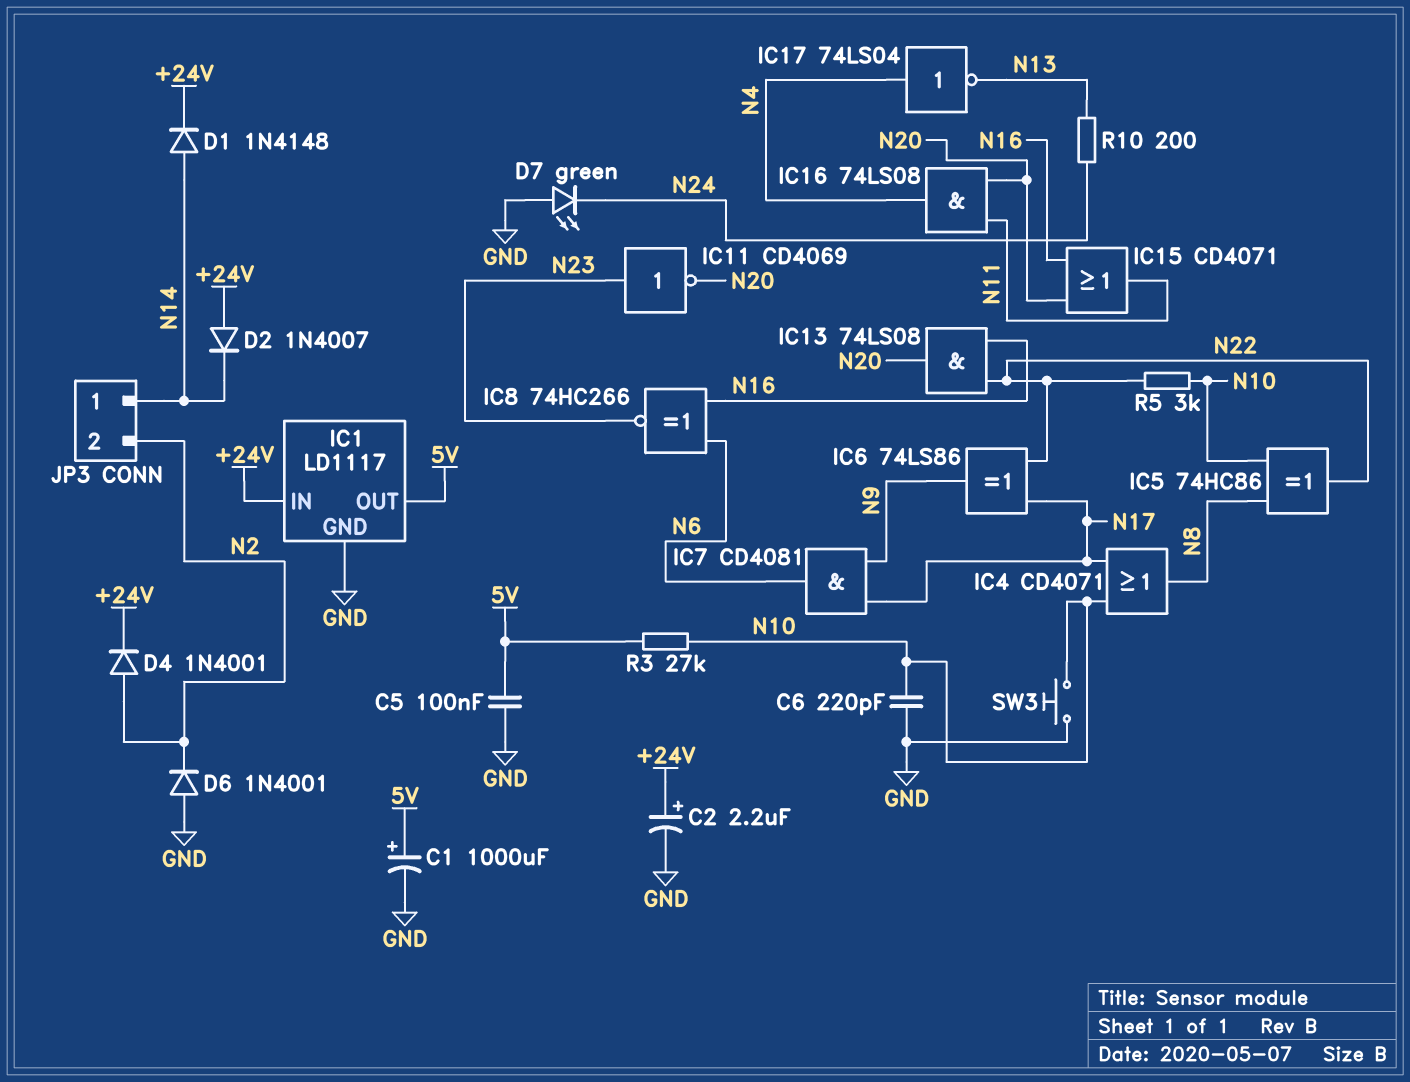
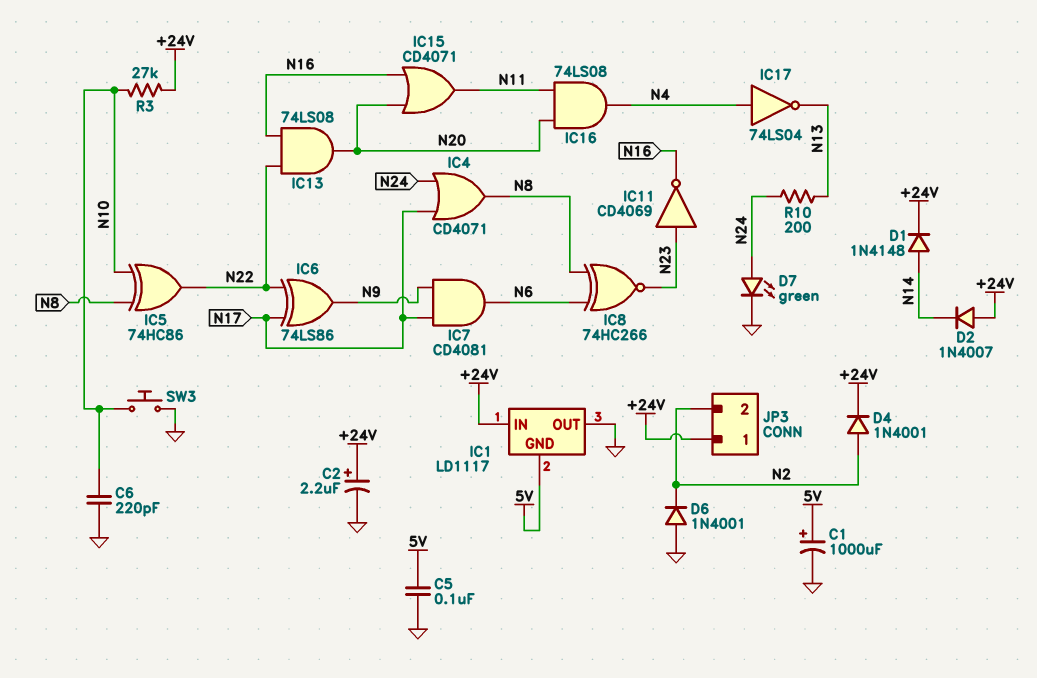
D7: LED green (A GND, K N24) -> LED green (A N24, K GND)
IC1 pin GND: GND -> 5V
IC1 pin OUT: 5V -> GND
IC4: OR CD4071 (in N10, in N17, out N8) -> OR CD4071 (in N17, in N24, out N8)
IC8: XNOR 74HC266 (in N6, in N16, out N23) -> XNOR 74HC266 (in N6, in N8, out N23)
IC11: NOT CD4069 (in N23, out N20) -> NOT CD4069 (in N23, out N16)
JP3 pin 1: N14 -> +24V
R3: 27k (5V, N10) -> 27k (+24V, N10)
R5: 3k (N10, N22) -> none

